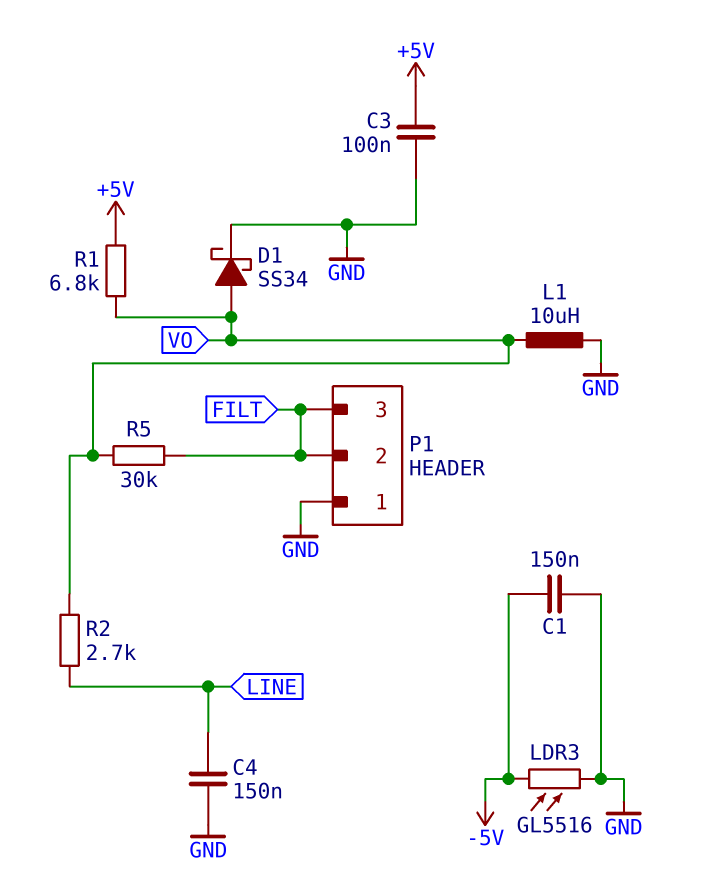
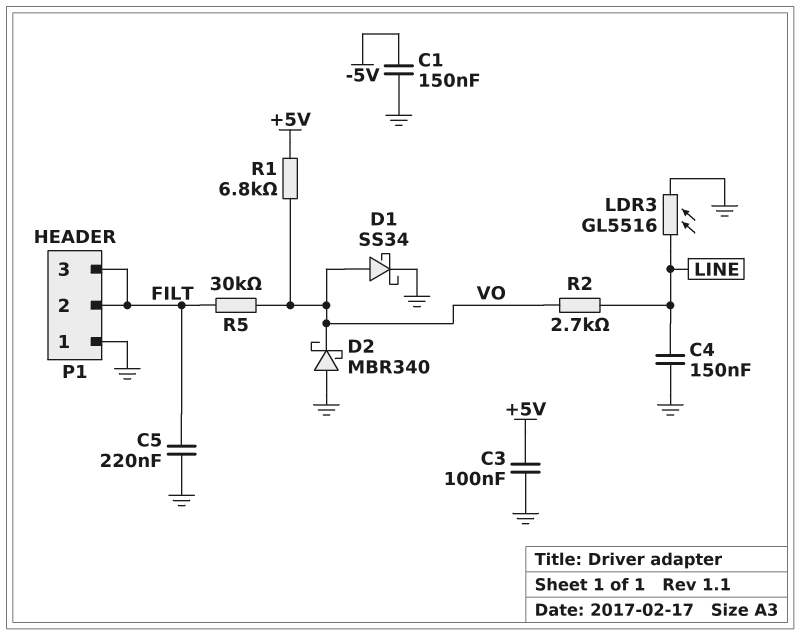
C5: none -> 220nF (FILT, GND)
D2: none -> schottky MBR340 (A GND, K VO)
L1: 10uH (GND, VO) -> none
LDR3: GL5516 (-5V, GND) -> GL5516 (GND, LINE)

